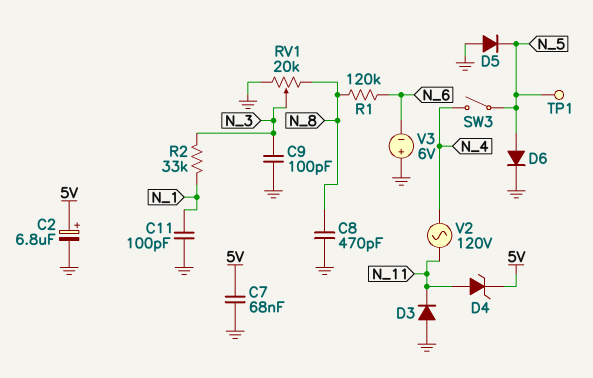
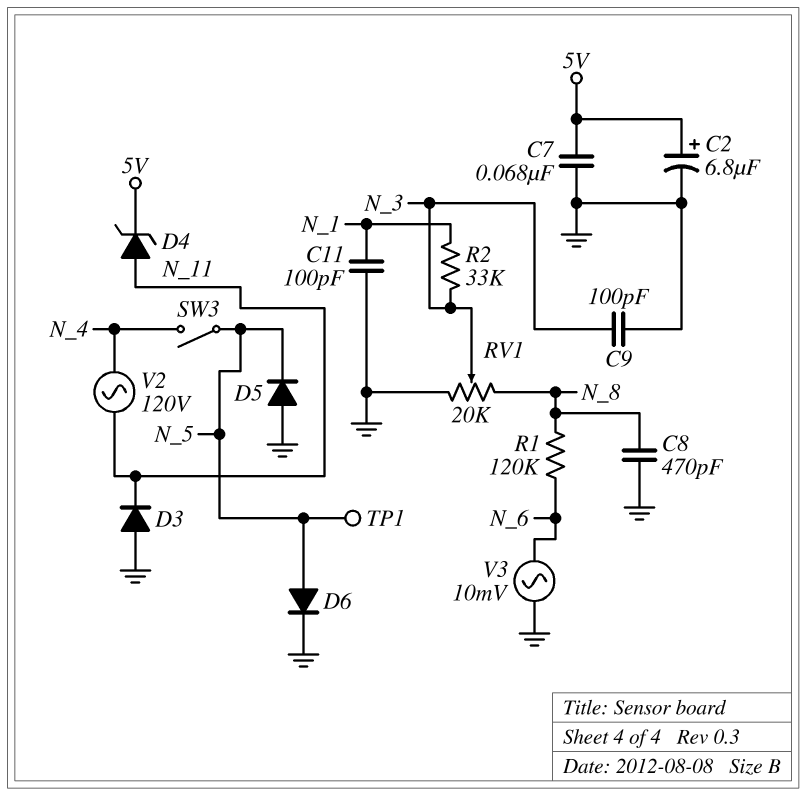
V3: 6V (plus GND, minus N_6) -> AC 10mV (GND, N_6)

